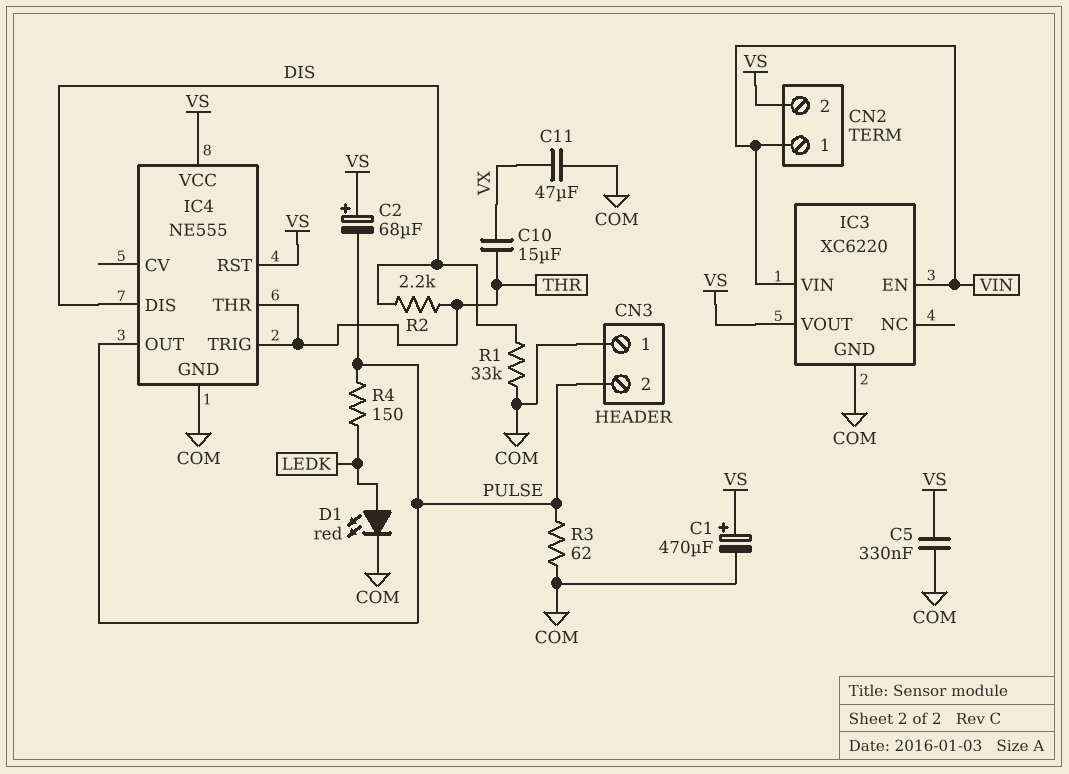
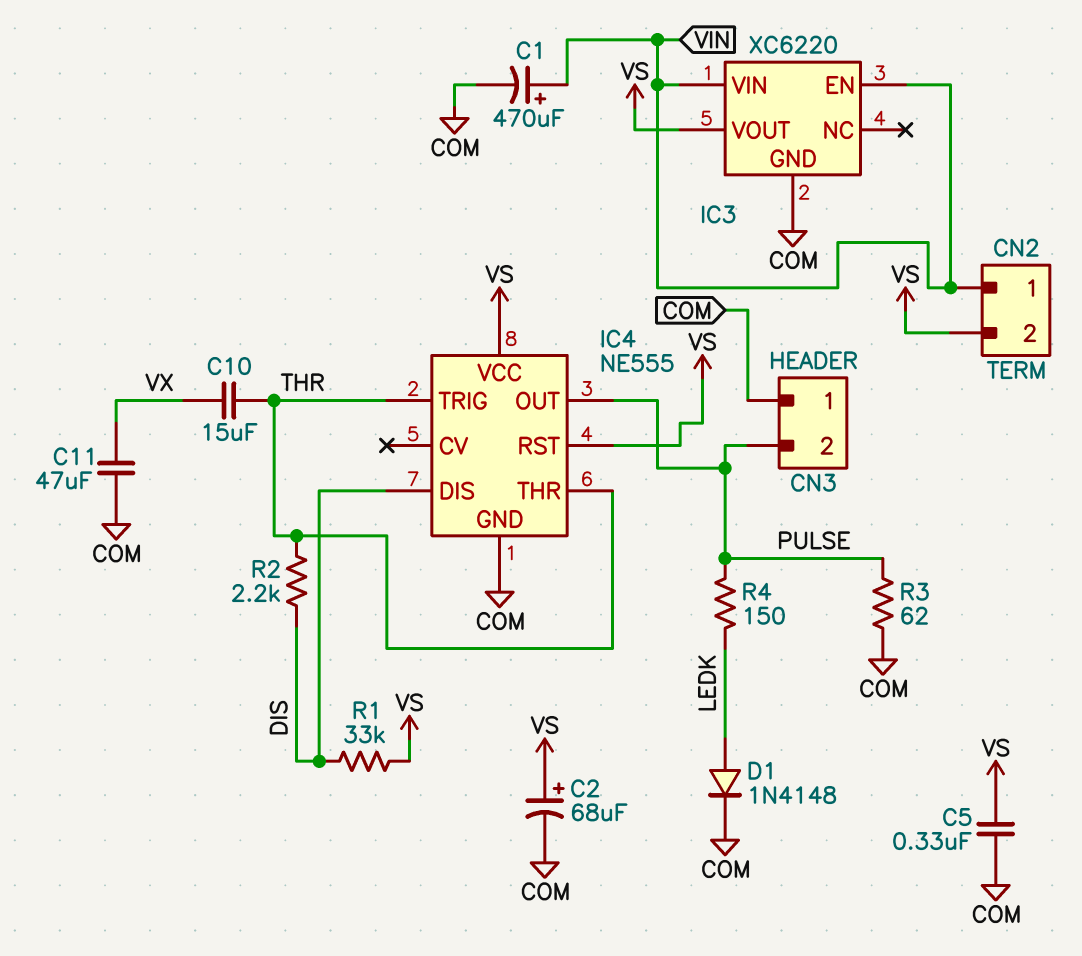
C1: 470uF (plus VS, minus COM) -> 470uF (plus VIN, minus COM)
C2: 68uF (plus VS, minus PULSE) -> 68uF (plus VS, minus COM)
D1: LED red (A LEDK, K COM) -> diode 1N4148 (A LEDK, K COM)
R1: 33k (COM, DIS) -> 33k (DIS, VS)

